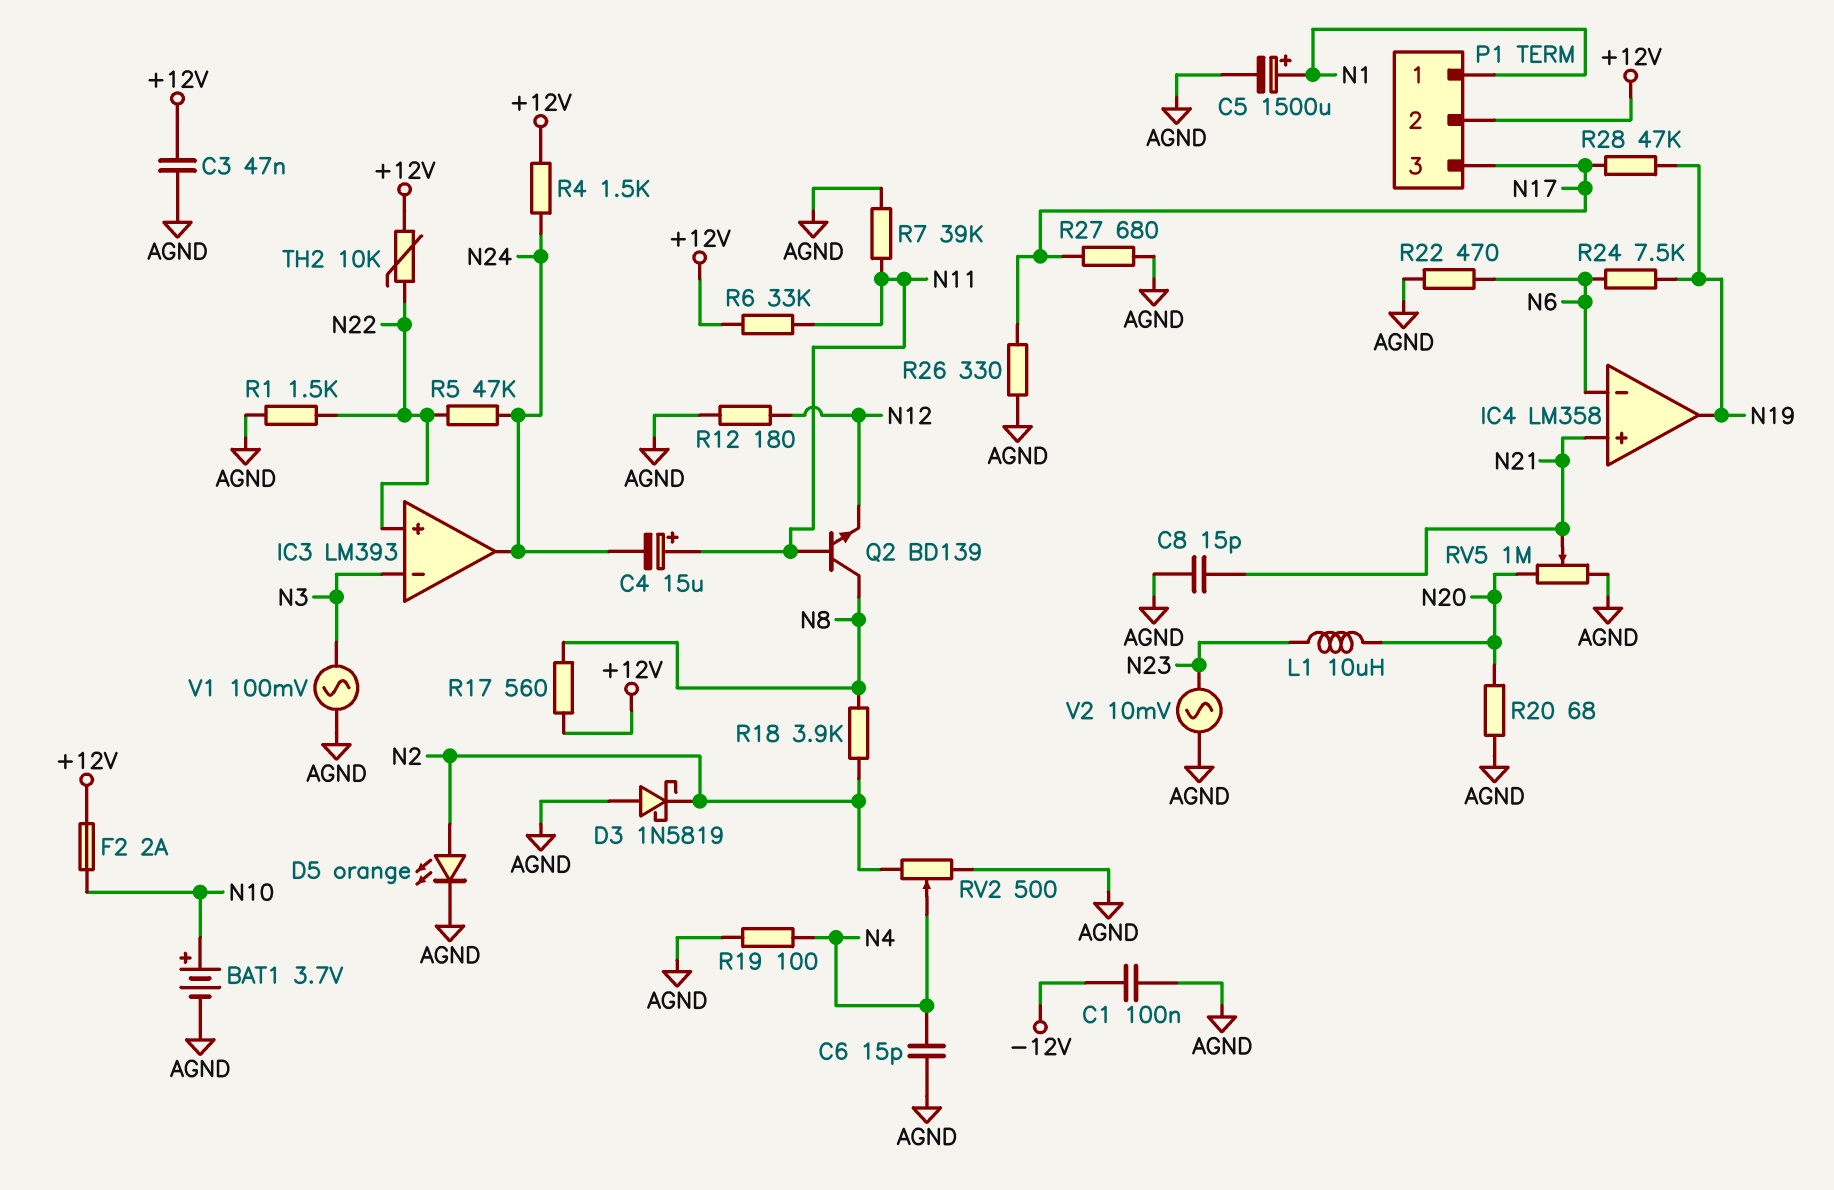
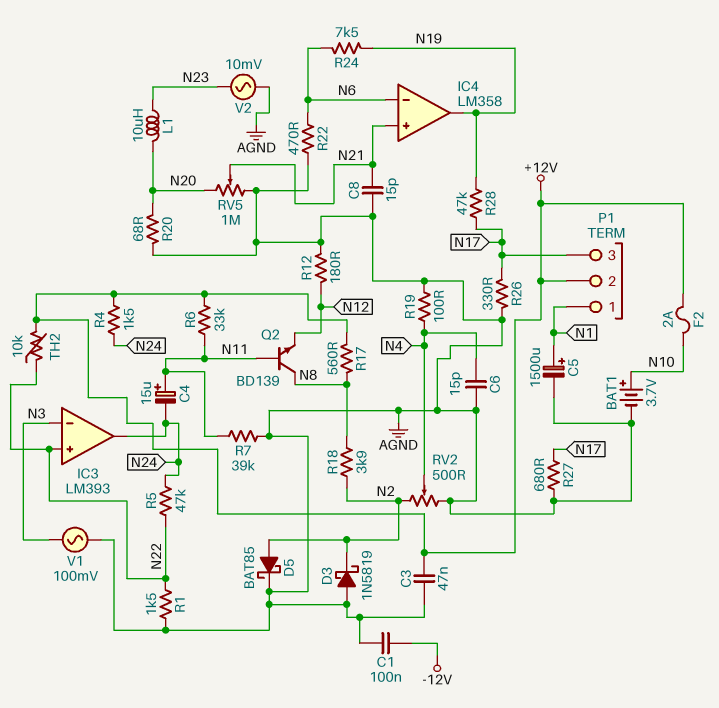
D5: LED orange (A N2, K AGND) -> schottky BAT85 (A N2, K AGND)

